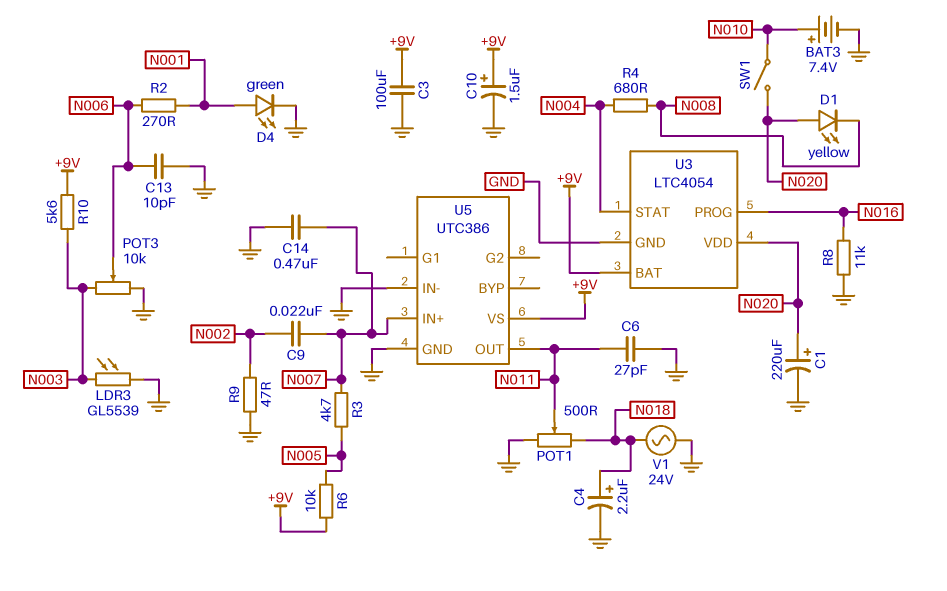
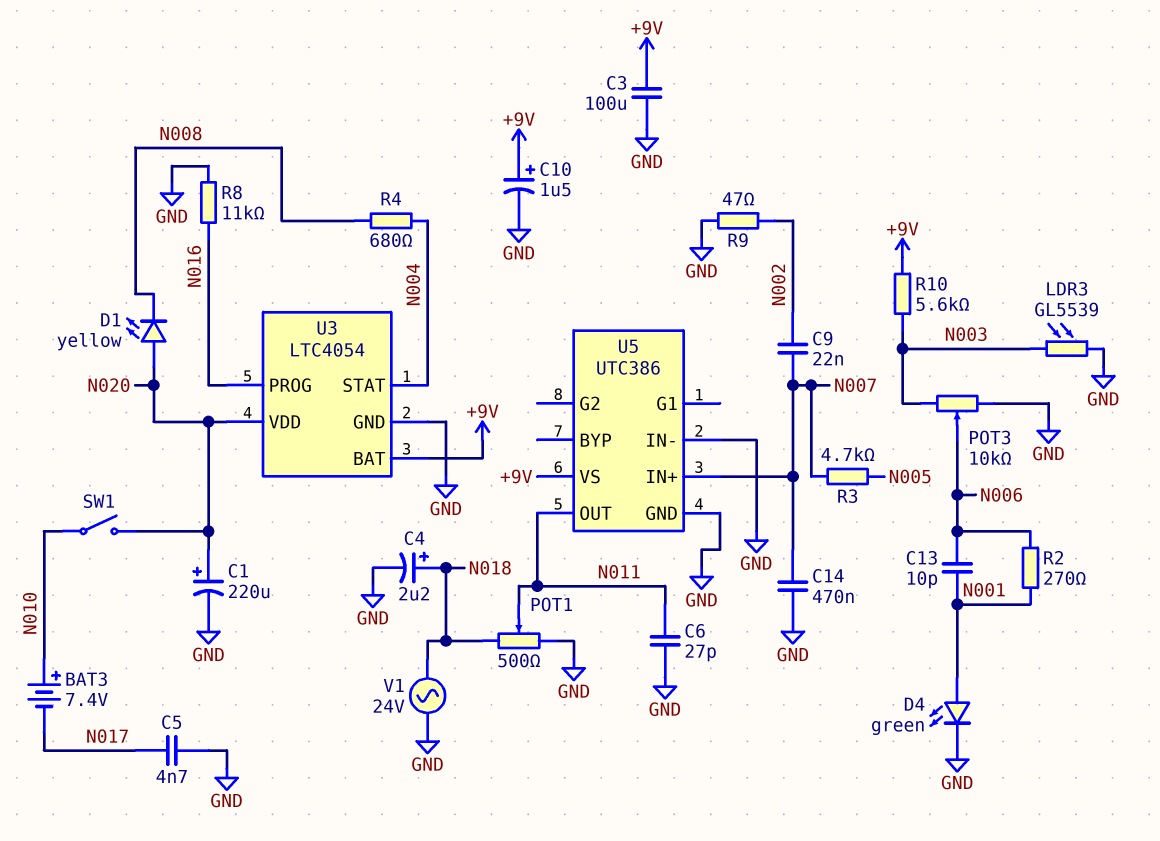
BAT3: 7.4V (plus N010, minus GND) -> 7.4V (plus N010, minus N017)
C5: none -> 4.7nF (GND, N017)
C13: 10pF (GND, N006) -> 10pF (N001, N006)
R6: 10k (+9V, N005) -> none

